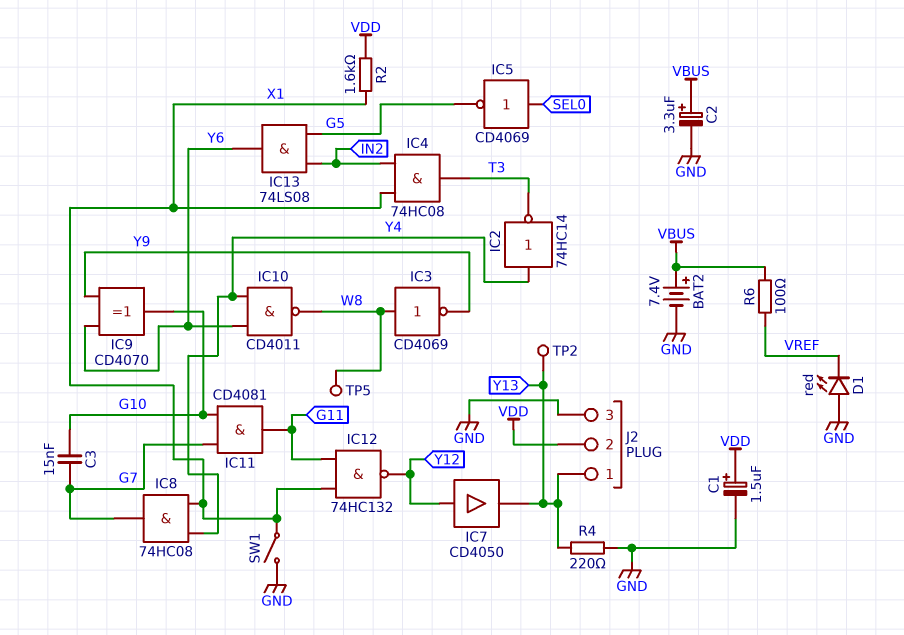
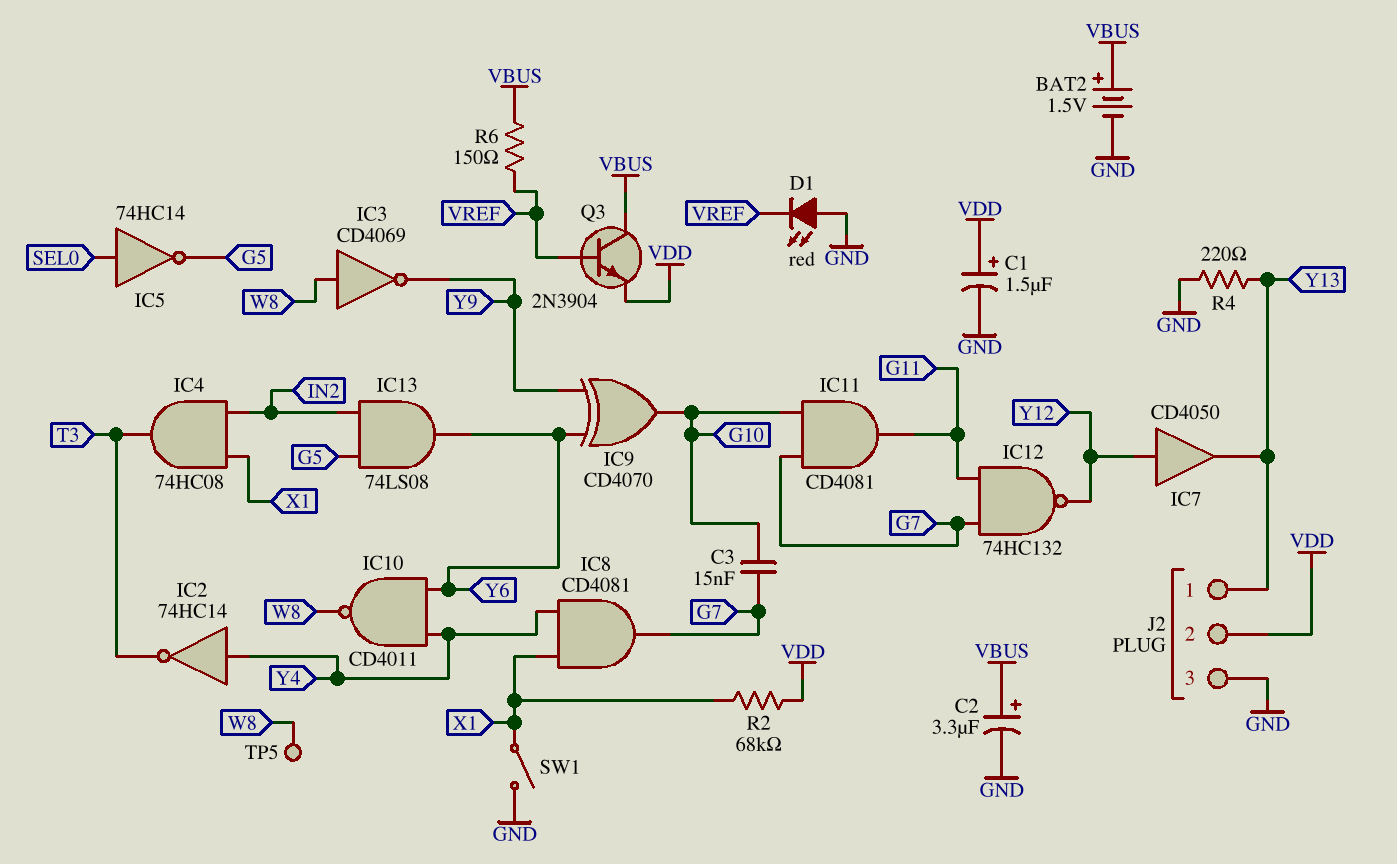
BAT2: 7.4V (plus VBUS, minus GND) -> 1.5V (plus VBUS, minus GND)
IC5: NOT CD4069 (in SEL0, out G5) -> NOT 74HC14 (in SEL0, out G5)
IC8: AND 74HC08 (in X1, in Y4, out G7) -> AND CD4081 (in X1, in Y4, out G7)
IC12: NAND 74HC132 (in G11, in X1, out Y12) -> NAND 74HC132 (in G7, in G11, out Y12)
Q3: none -> NPN 2N3904 (B VREF, C VBUS, E VDD)
R2: 1.6k (VDD, X1) -> 68k (VDD, X1)
R6: 100 (VBUS, VREF) -> 150 (VBUS, VREF)
TP2: test point (Y13) -> none

